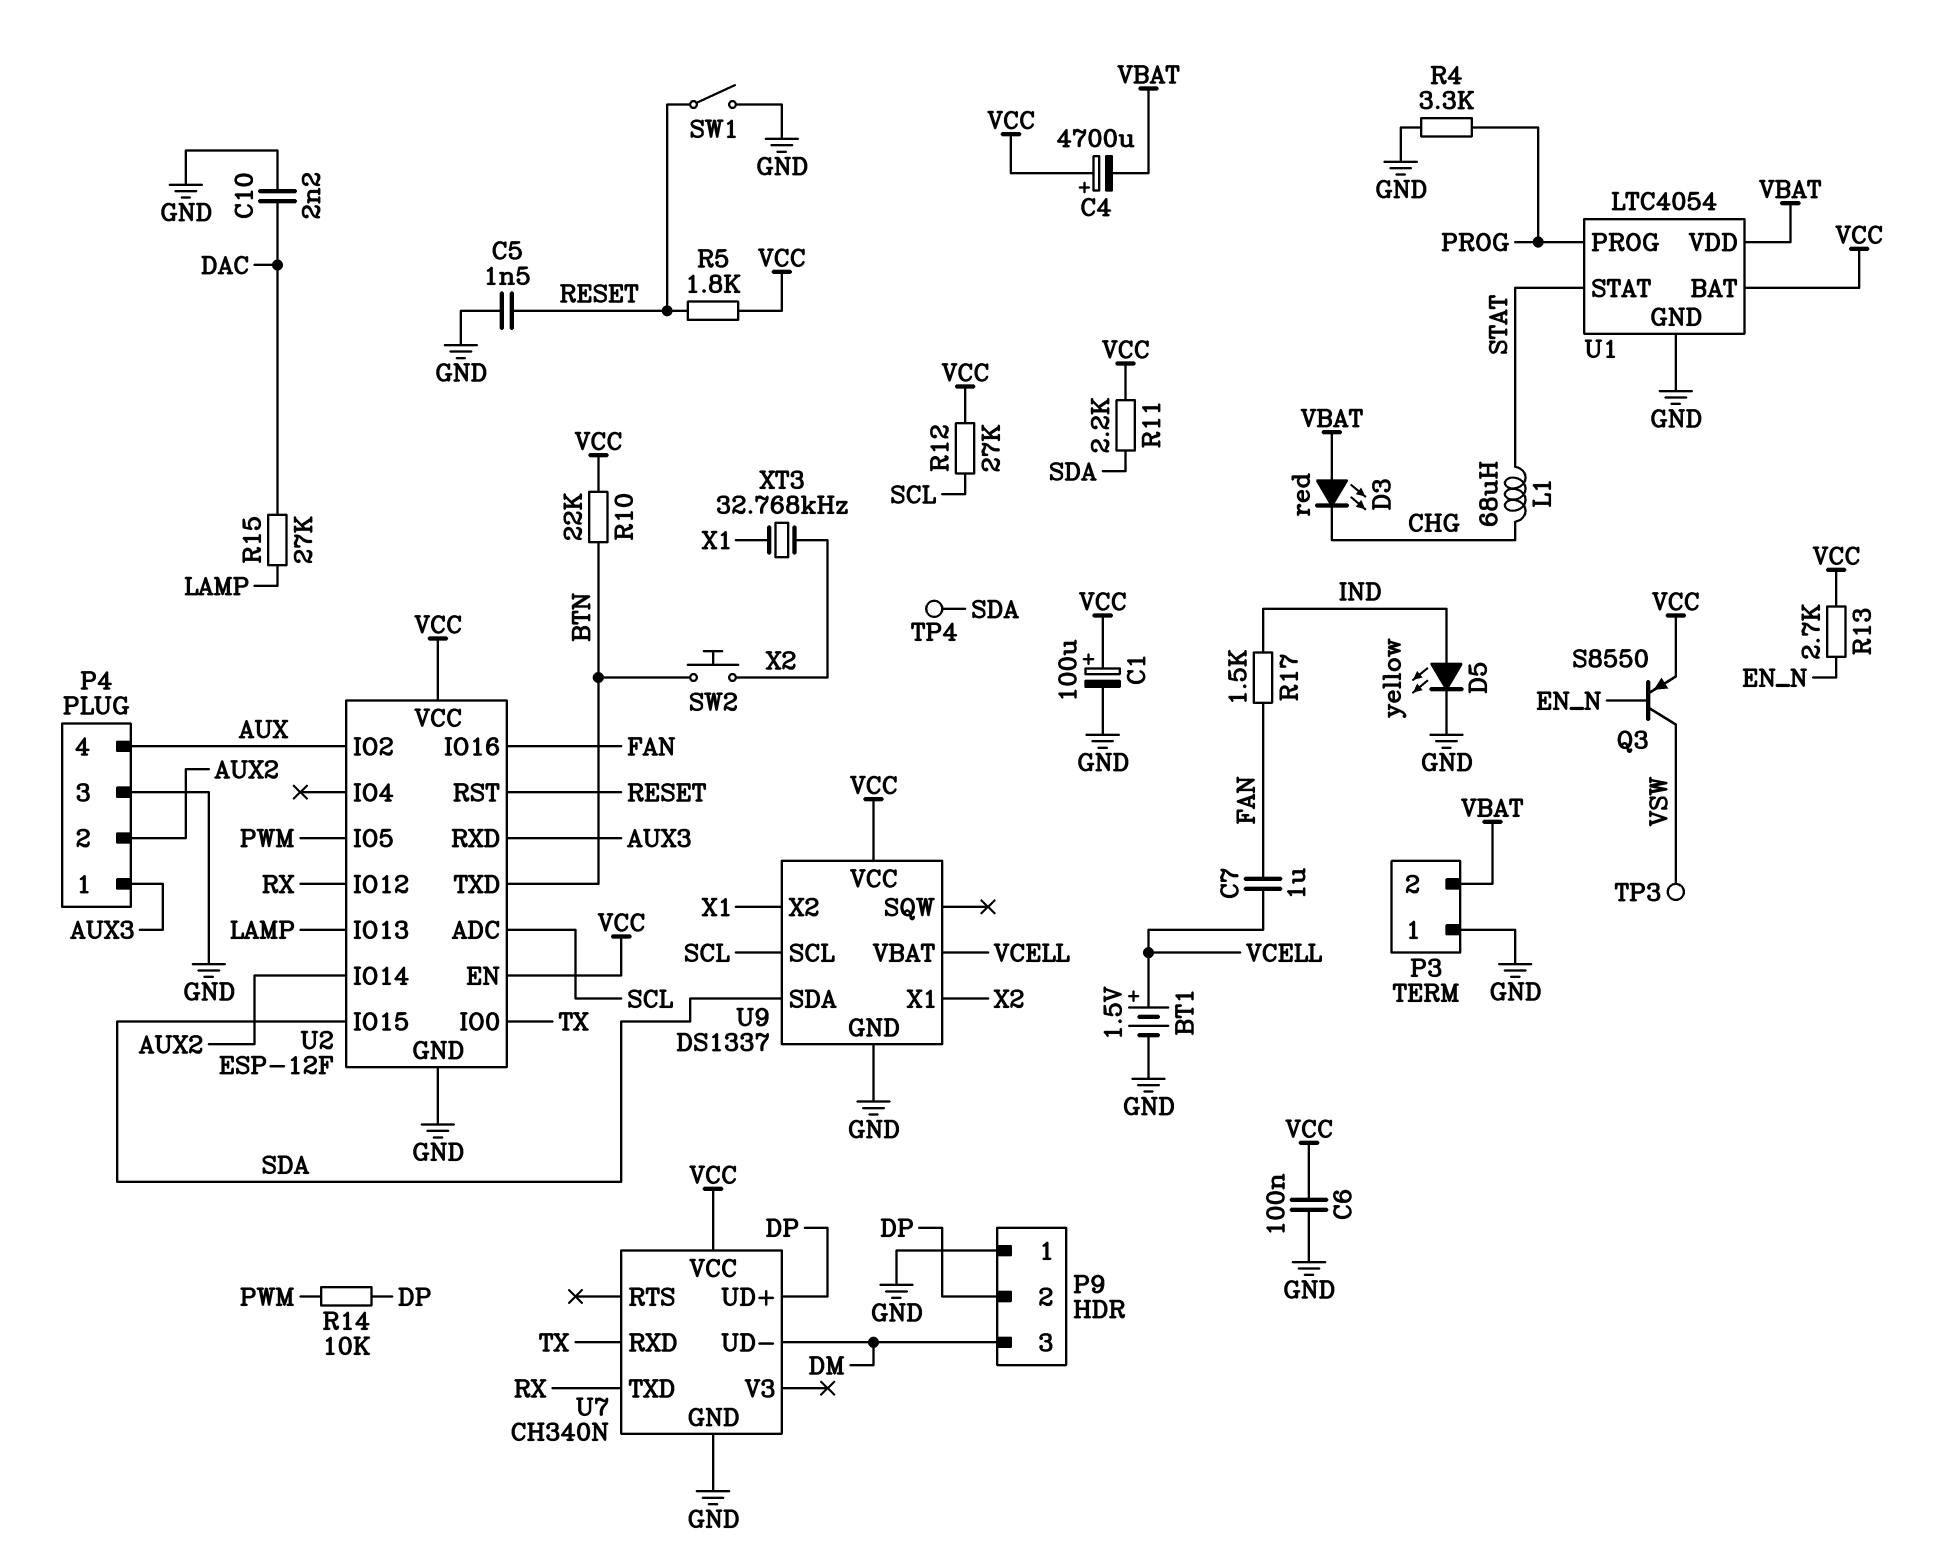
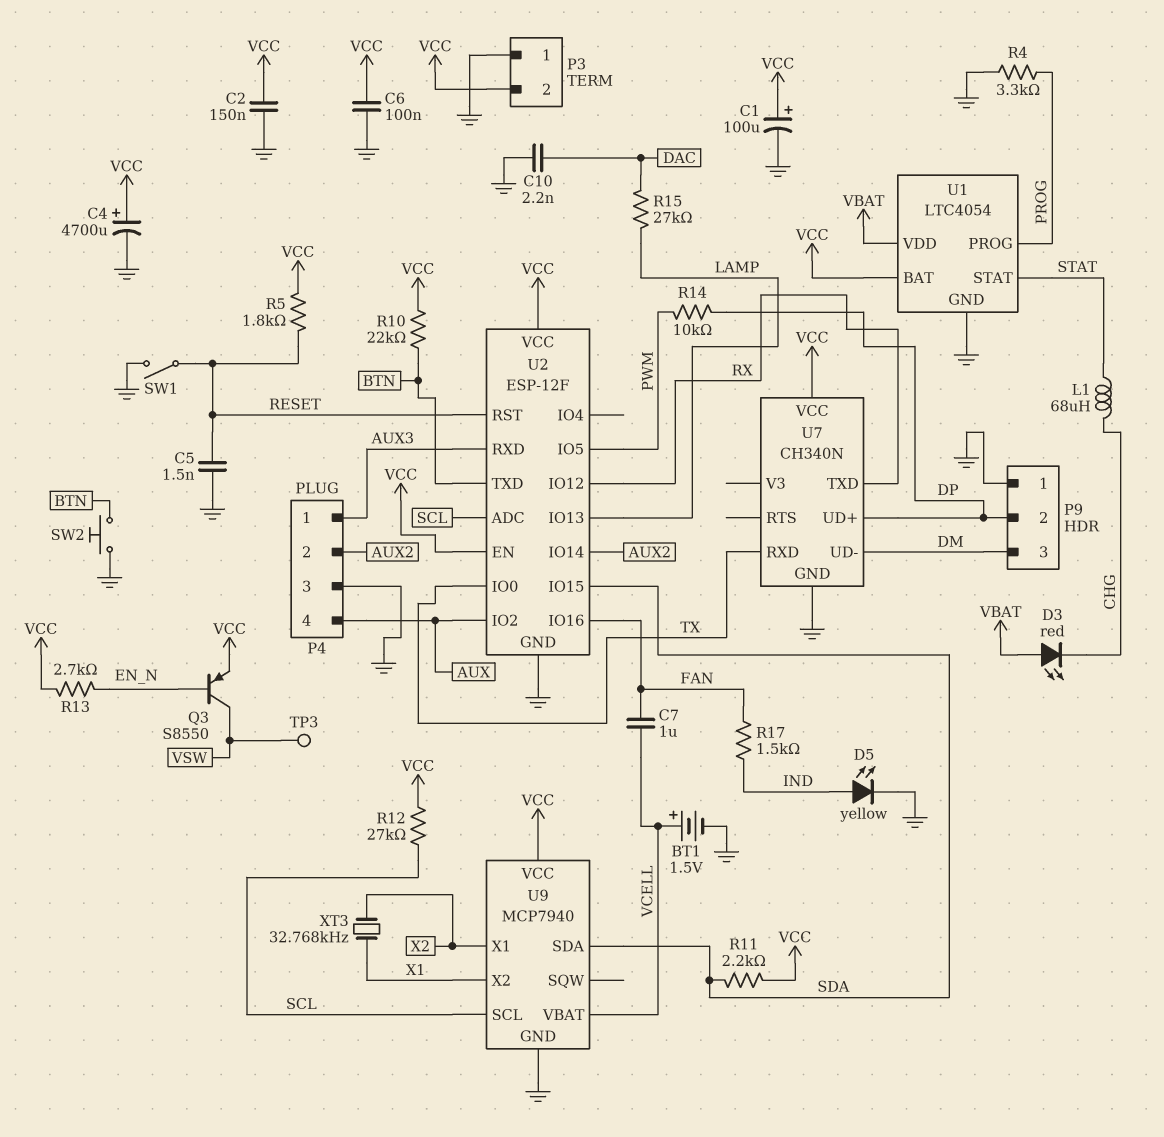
C2: none -> 150nF (GND, VCC)
C4: 4700uF (plus VCC, minus VBAT) -> 4700uF (plus VCC, minus GND)
P3 pin 2: VBAT -> VCC
SW2: button (BTN, X2) -> button (BTN, GND)
TP4: test point (SDA) -> none
U9: DS1337 -> MCP7940

